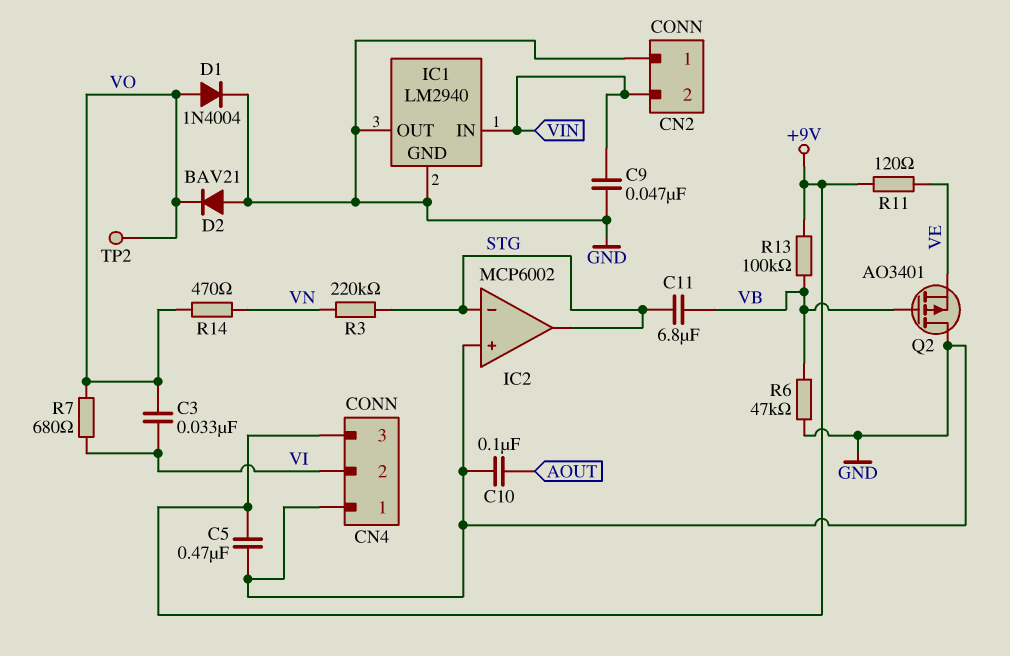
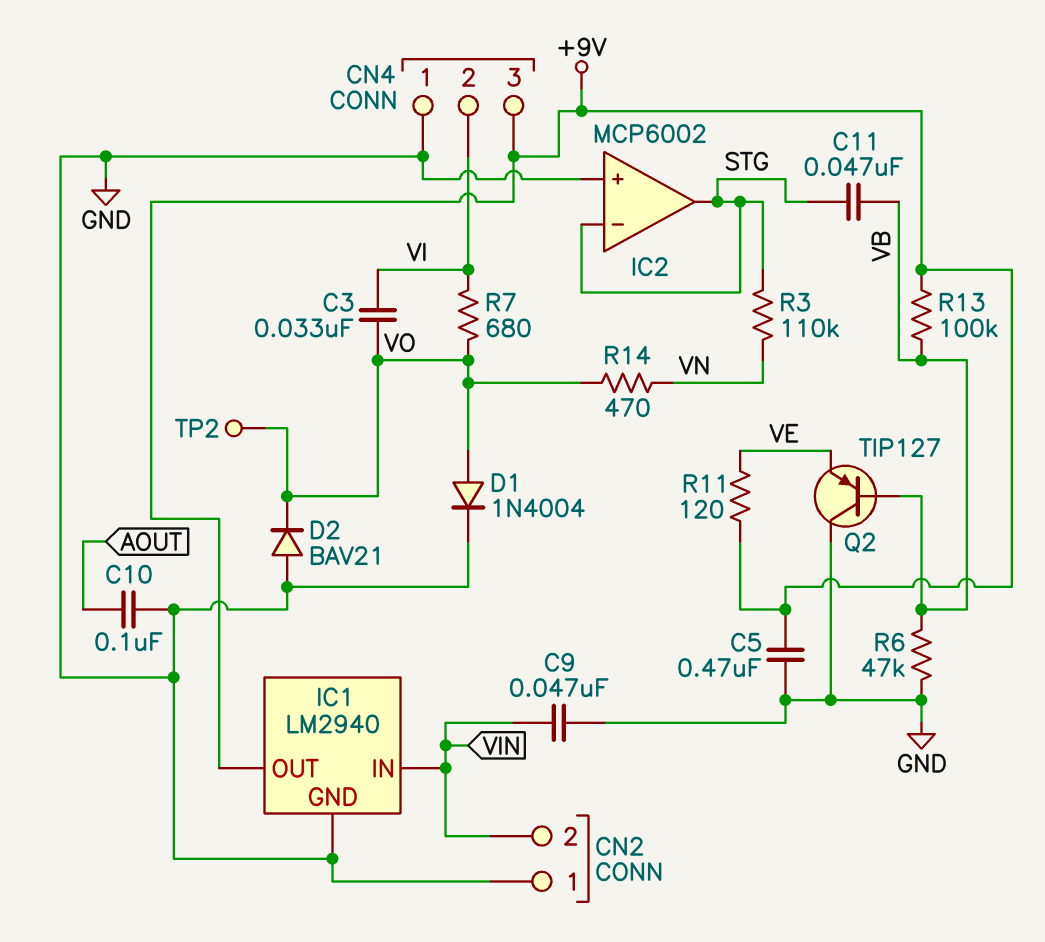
C11: 6.8uF (STG, VB) -> 47nF (STG, VB)
IC1 pin OUT: GND -> +9V
Q2: PMOS AO3401 (G VB, D GND, S VE) -> PNP TIP127 (B VB, C GND, E VE)
R3: 220k (STG, VN) -> 110k (STG, VN)

